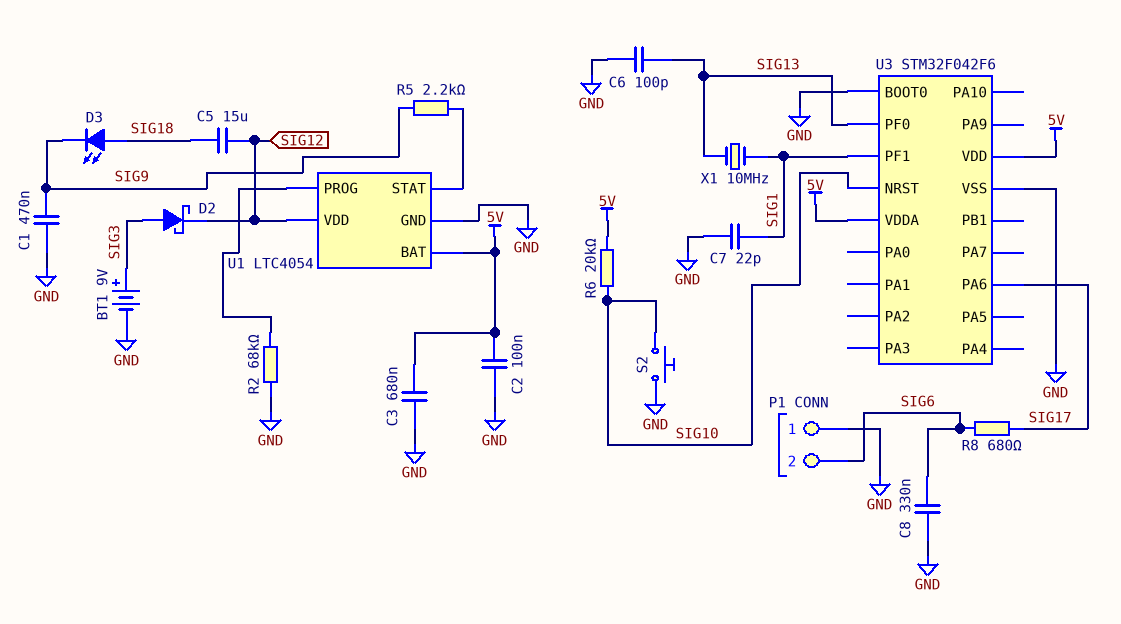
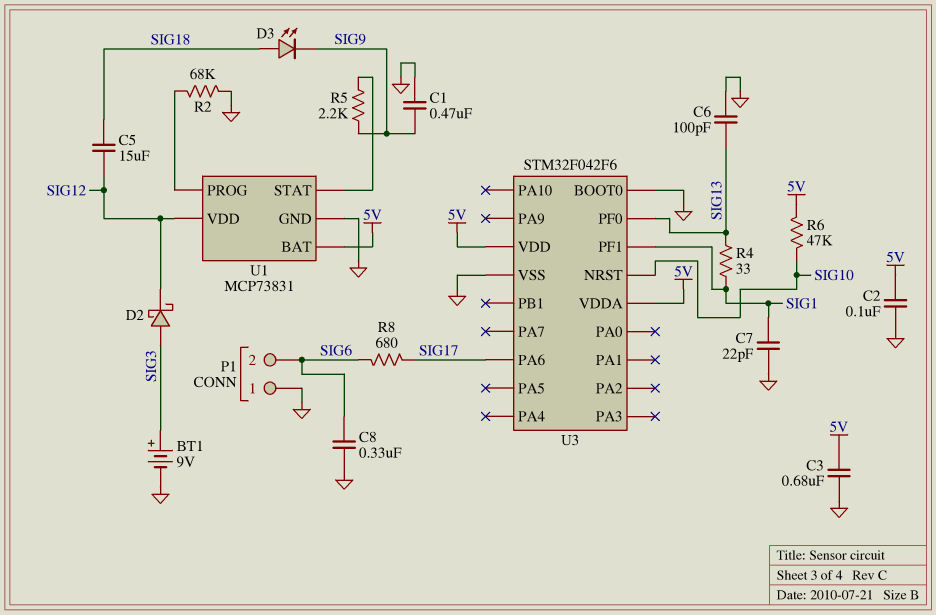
R4: none -> 33 (SIG1, SIG13)
R6: 20k (5V, SIG10) -> 47k (5V, SIG10)
S2: button (GND, SIG10) -> none
U1: LTC4054 -> MCP73831
X1: 10MHz (SIG1, SIG13) -> none

